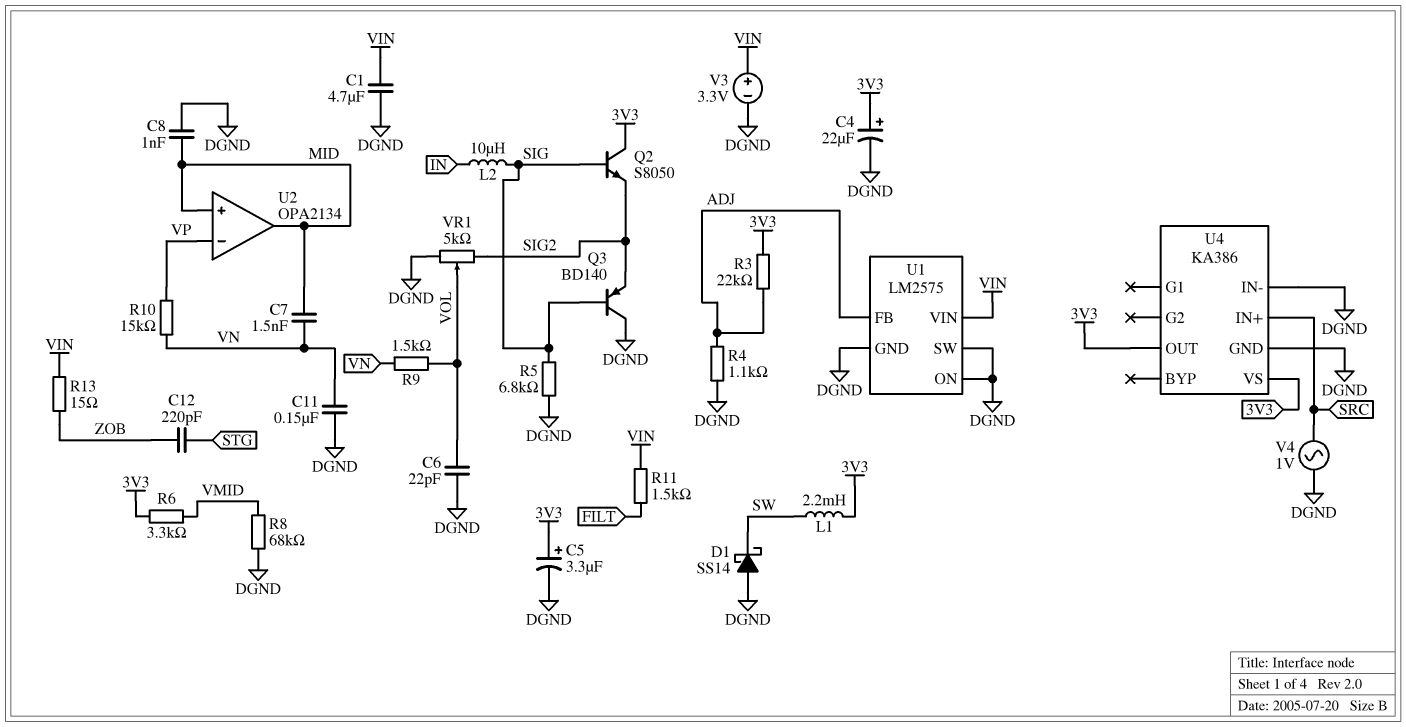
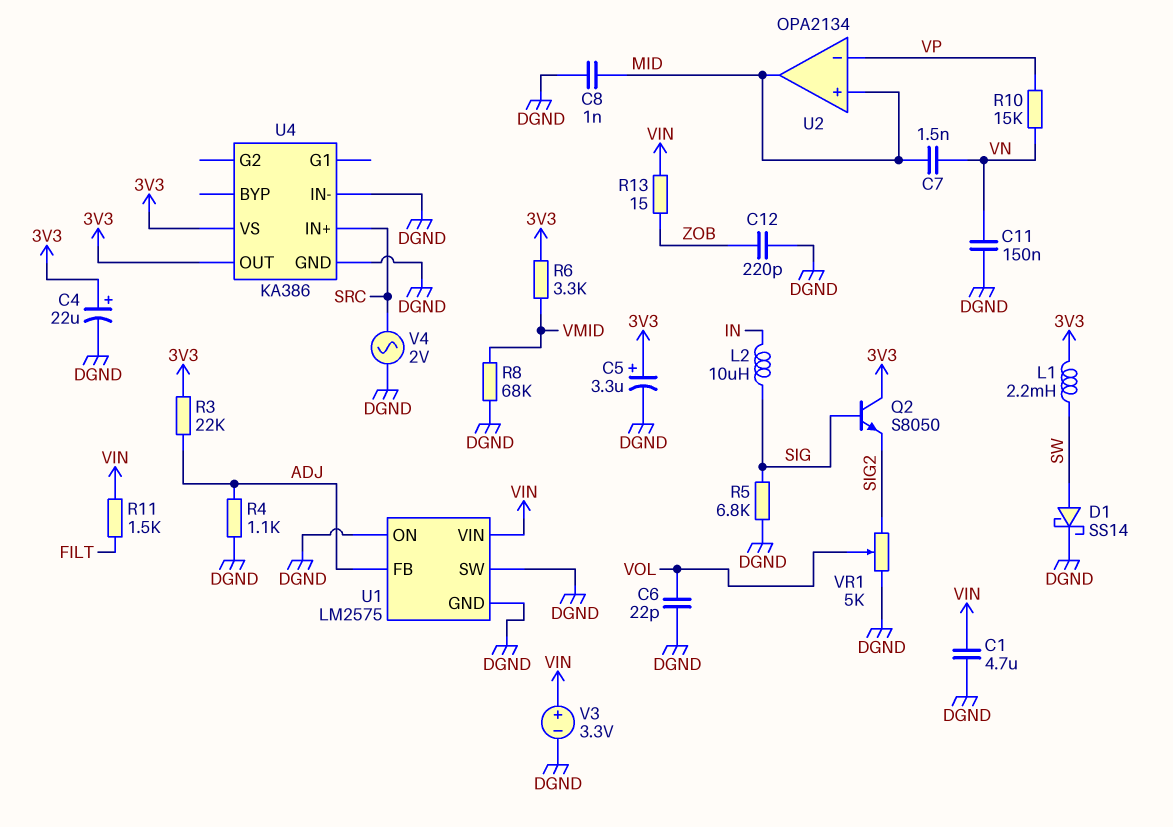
C12: 220pF (STG, ZOB) -> 220pF (DGND, ZOB)
D1: schottky SS14 (A DGND, K SW) -> schottky SS14 (A SW, K DGND)
Q3: PNP BD140 (B SIG, C DGND, E SIG2) -> none
R9: 1.5k (VN, VOL) -> none
V4: AC 1V (DGND, SRC) -> AC 2V (DGND, SRC)

